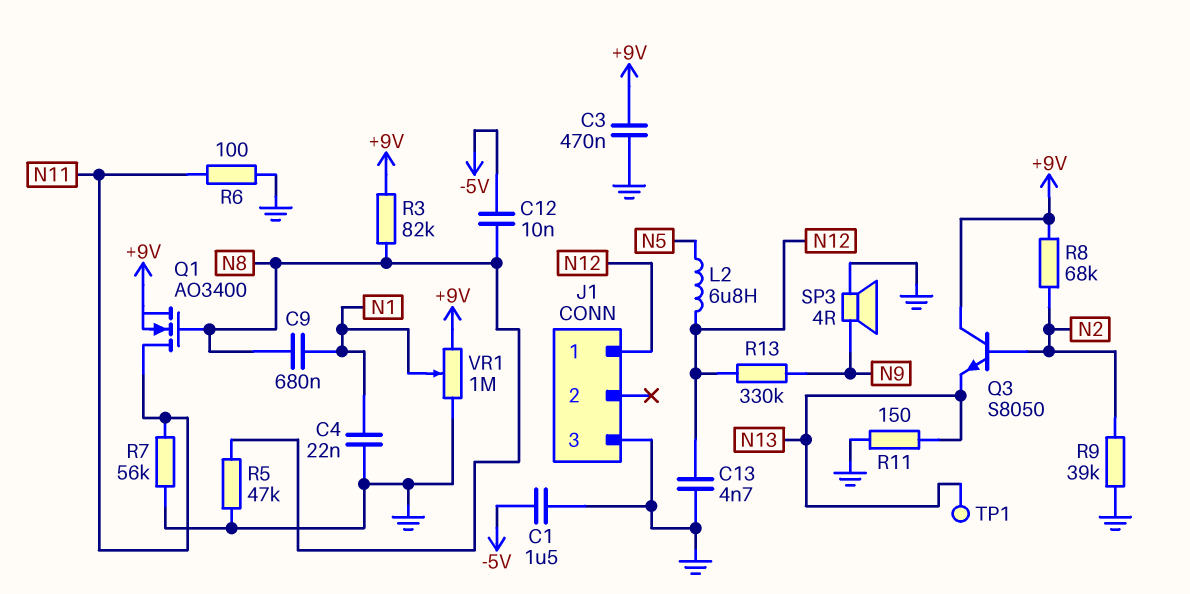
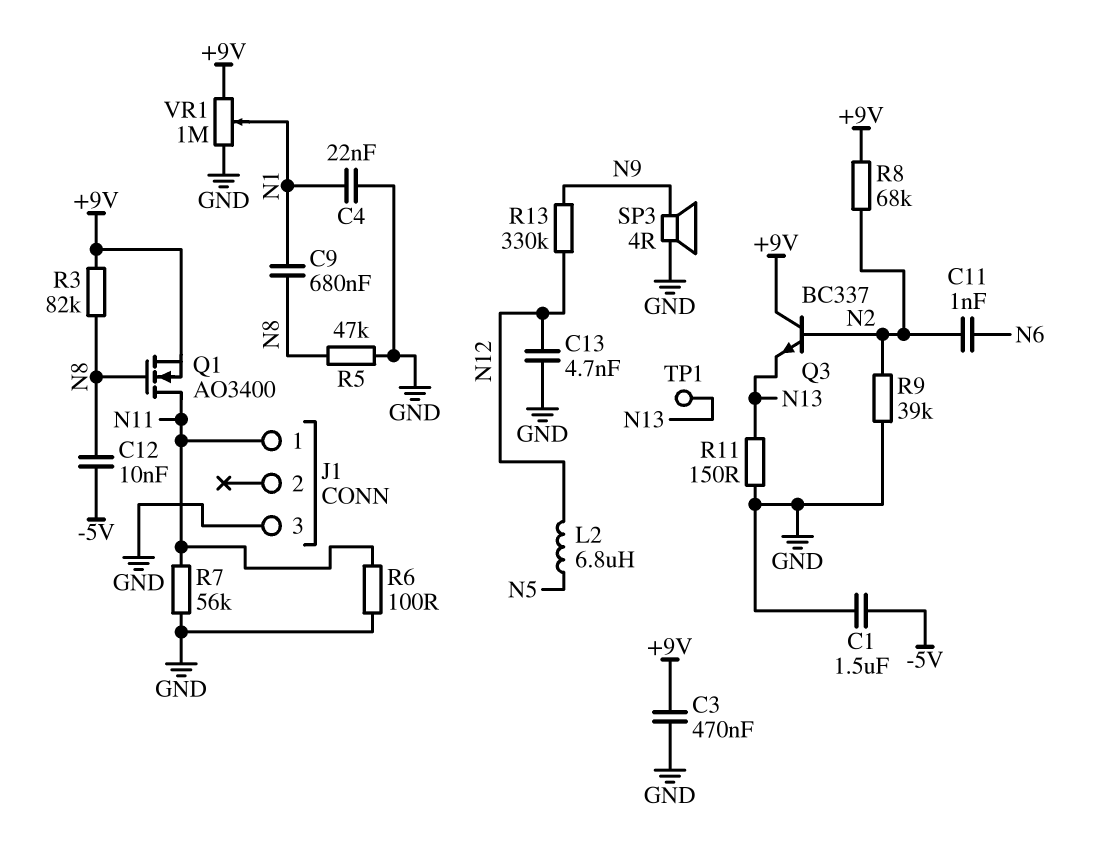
C11: none -> 1nF (N2, N6)
J1 pin 1: N12 -> N11
Q3: NPN S8050 (B N2, C +9V, E N13) -> NPN BC337 (B N2, C +9V, E N13)

